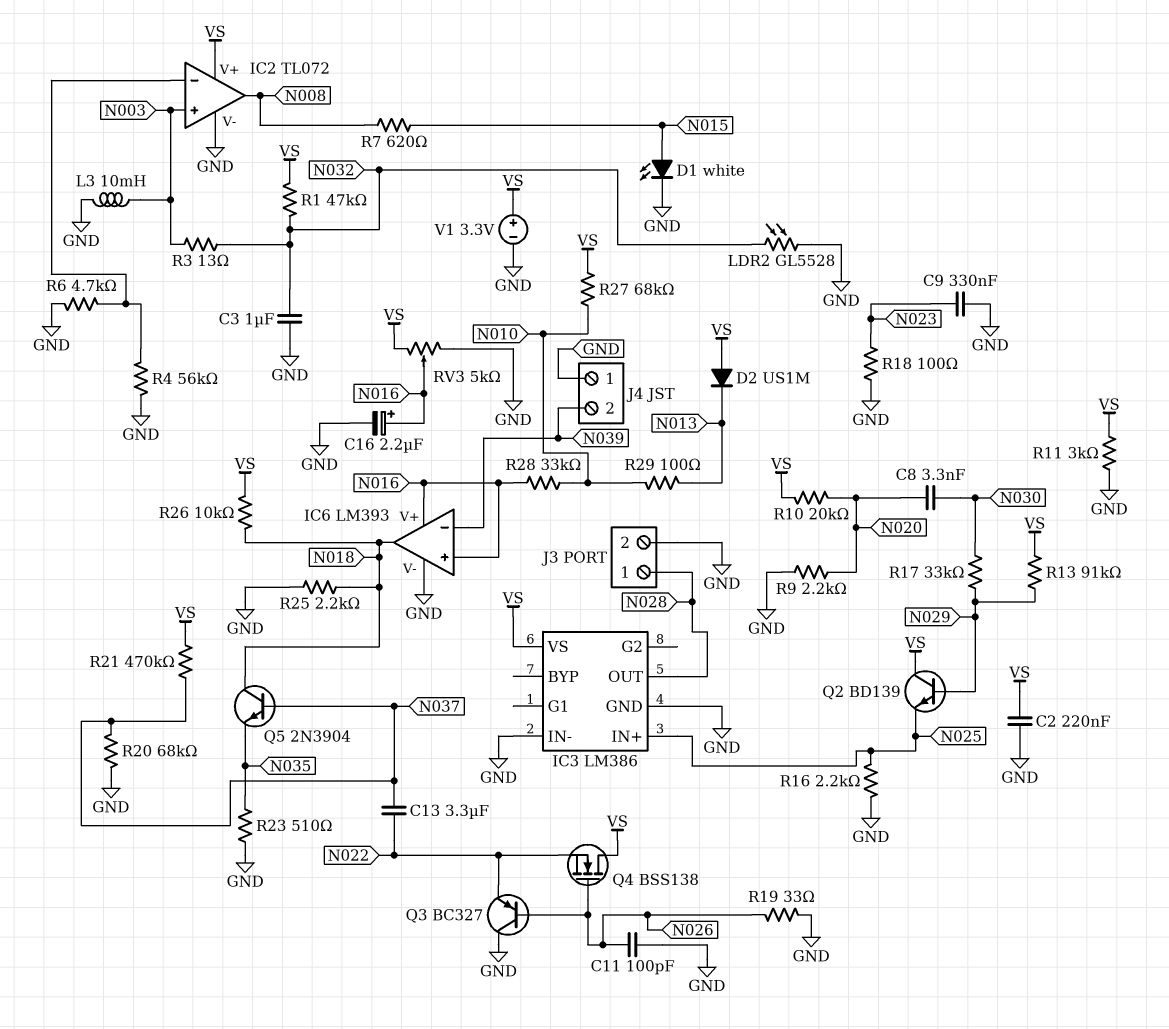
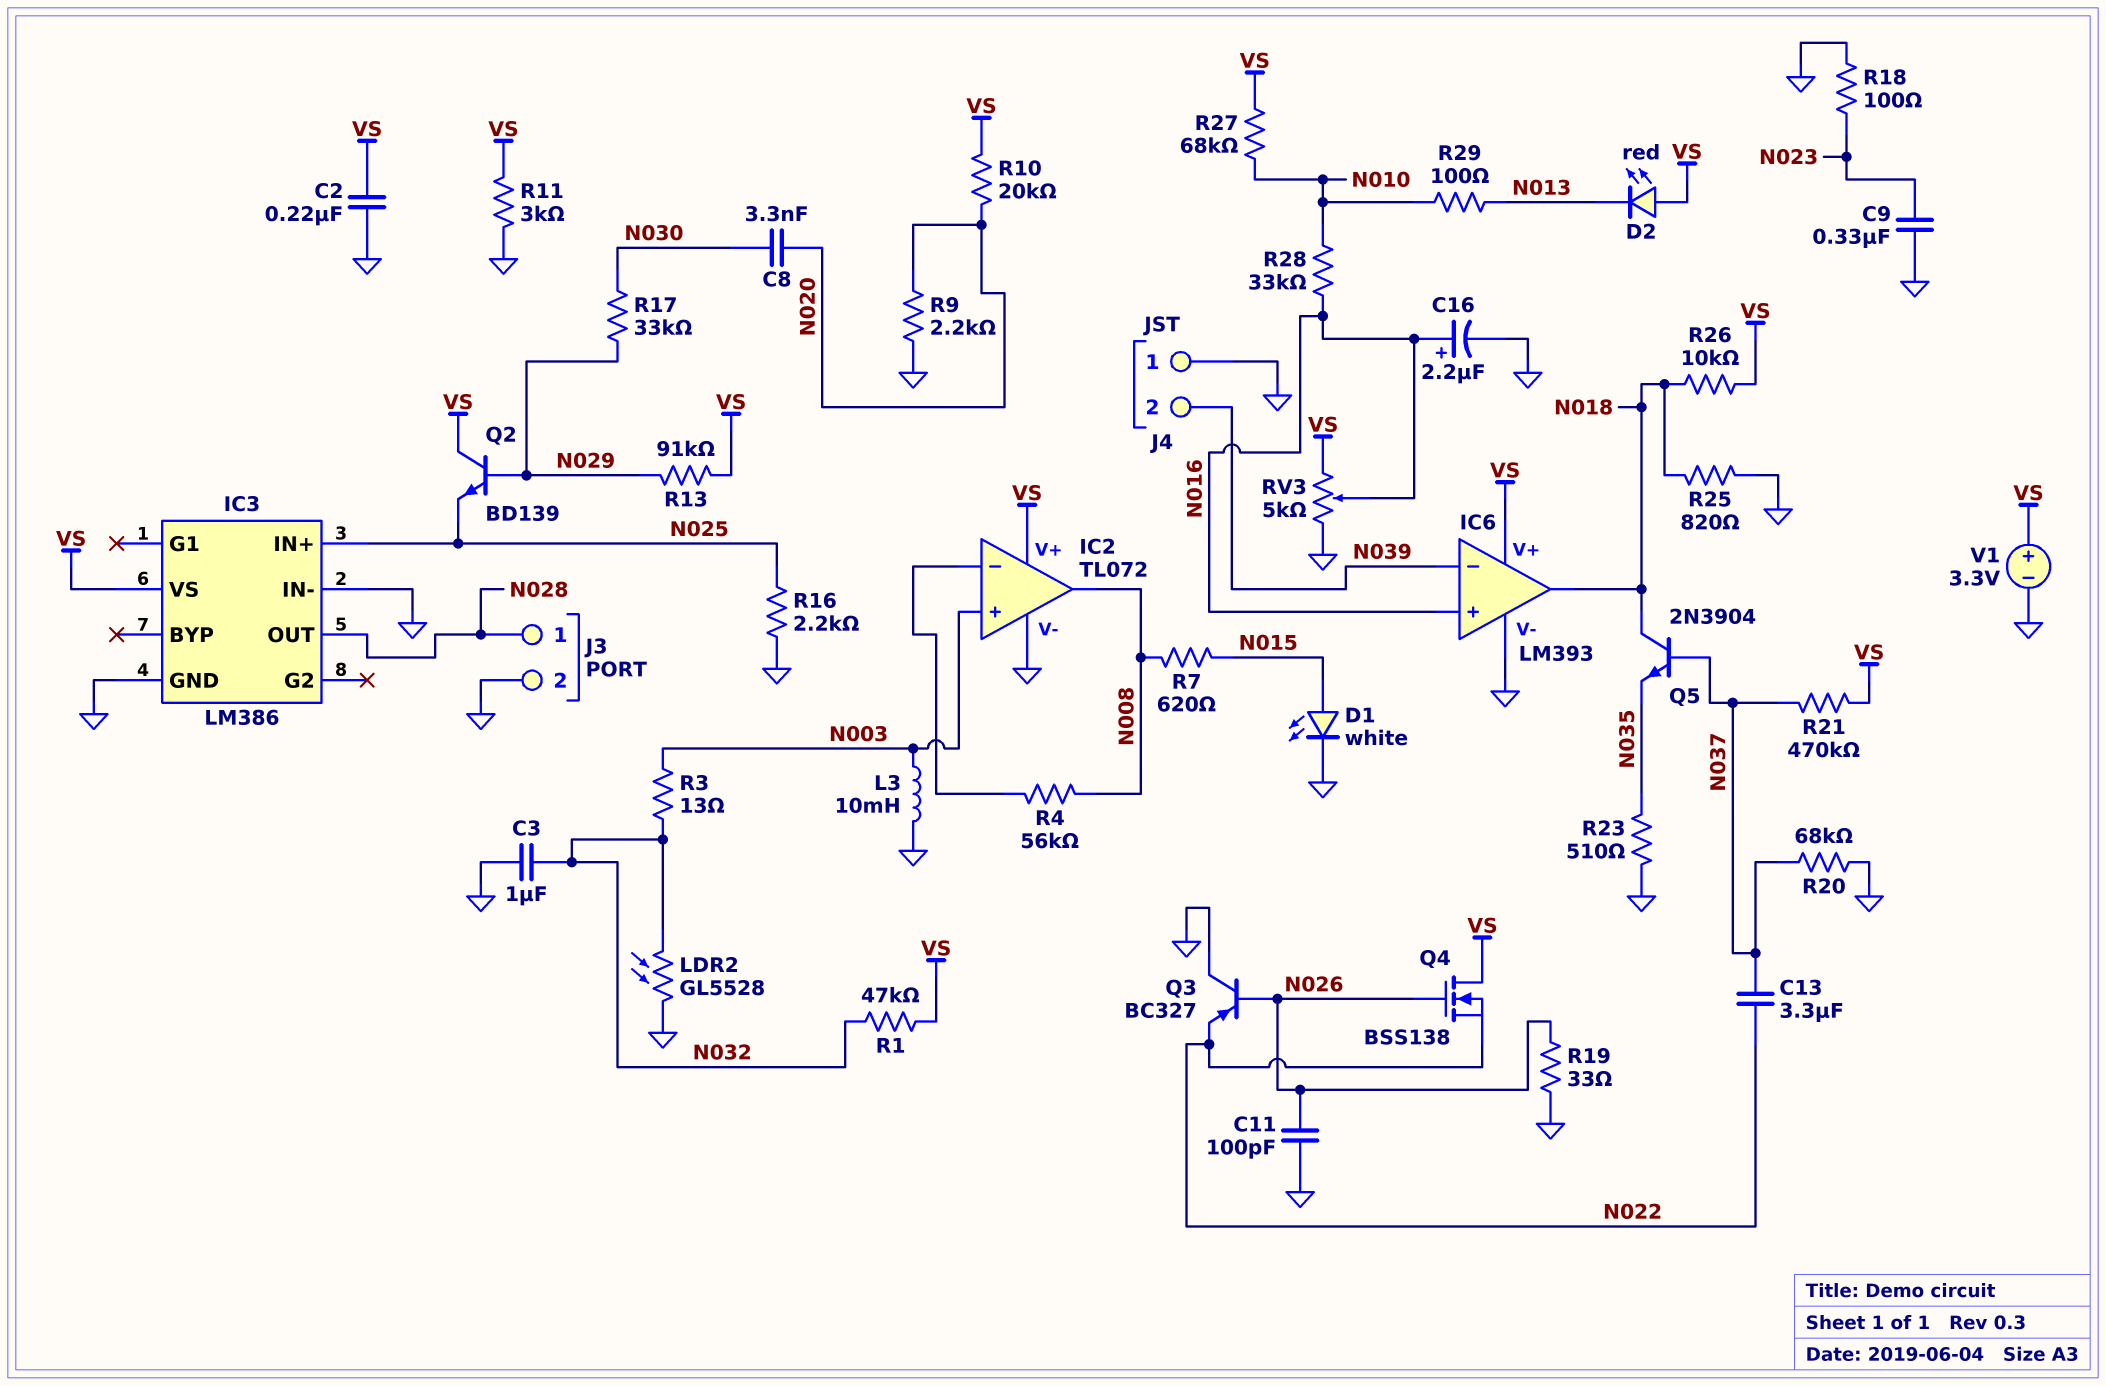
D2: diode US1M (A VS, K N013) -> LED red (A VS, K N013)
IC6 pin V+: N016 -> VS
R4: 56k (GND, IC2/in-) -> 56k (IC2/in-, N008)
R6: 4.7k (GND, IC2/in-) -> none
R25: 2.2k (GND, N018) -> 820 (GND, N018)

